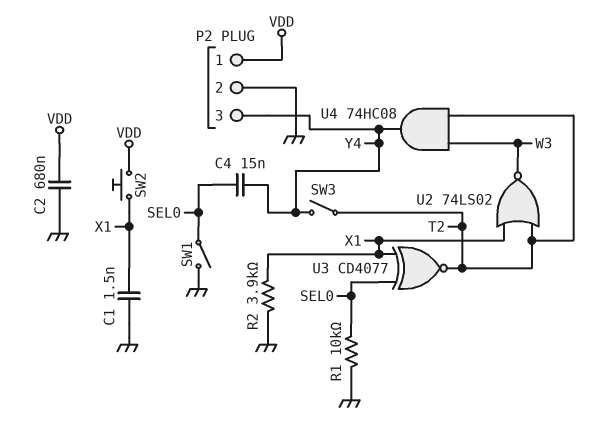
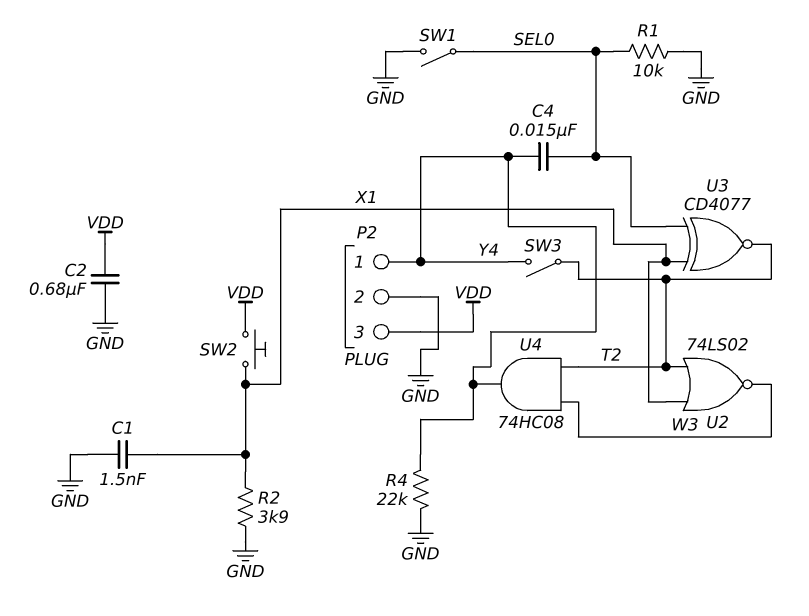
P2 pin 1: VDD -> Y4
P2 pin 3: Y4 -> VDD
R4: none -> 22k (GND, Y4)

